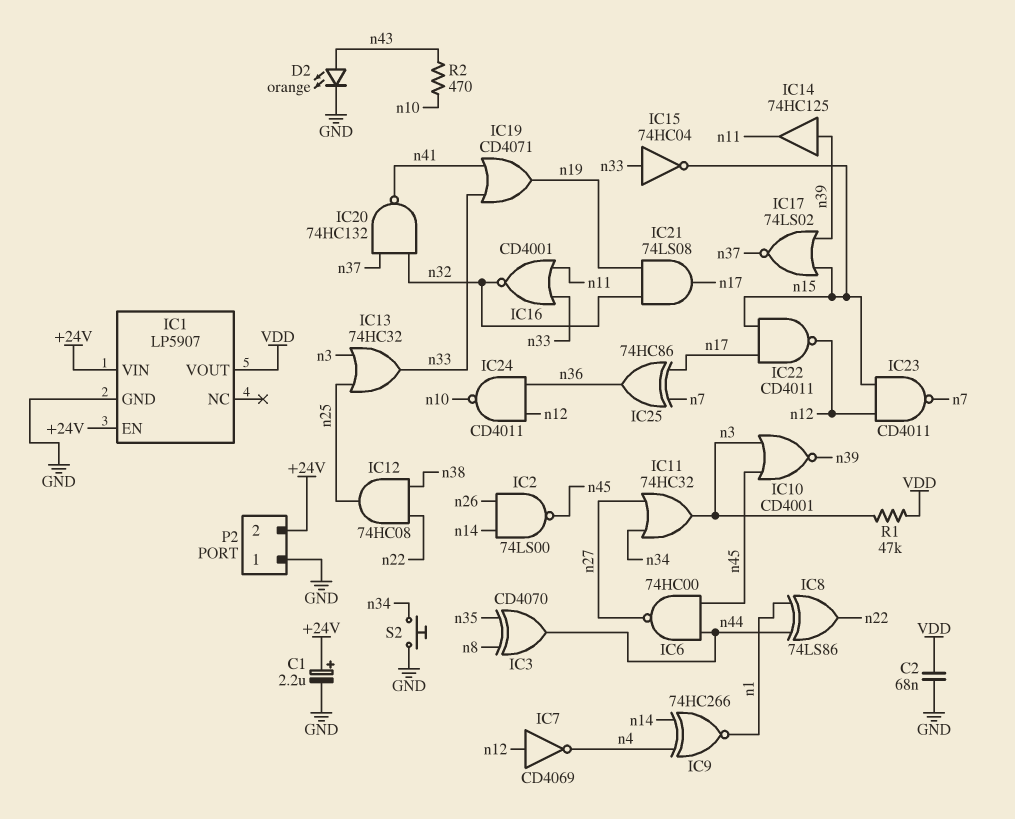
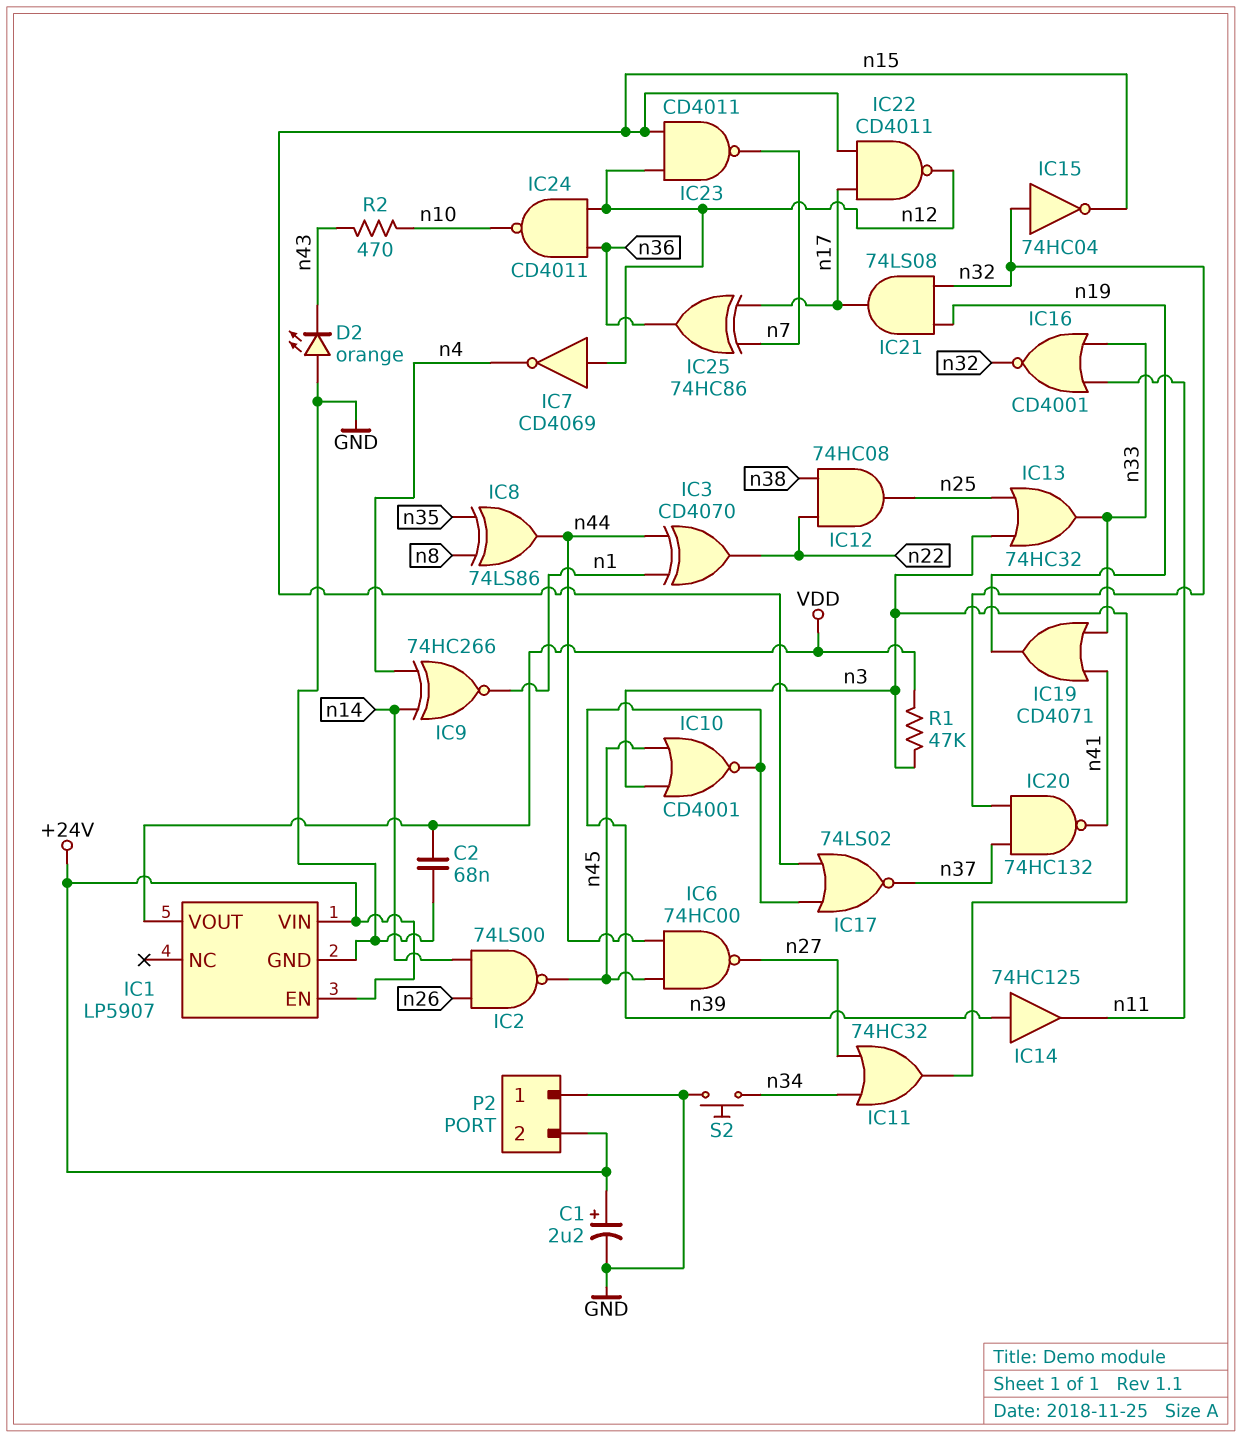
D2: LED orange (A n43, K GND) -> LED orange (A GND, K n43)
IC3: XOR CD4070 (in n8, in n35, out n44) -> XOR CD4070 (in n1, in n44, out n22)
IC8: XOR 74LS86 (in n1, in n44, out n22) -> XOR 74LS86 (in n8, in n35, out n44)
IC15: NOT 74HC04 (in n33, out n15) -> NOT 74HC04 (in n32, out n15)

